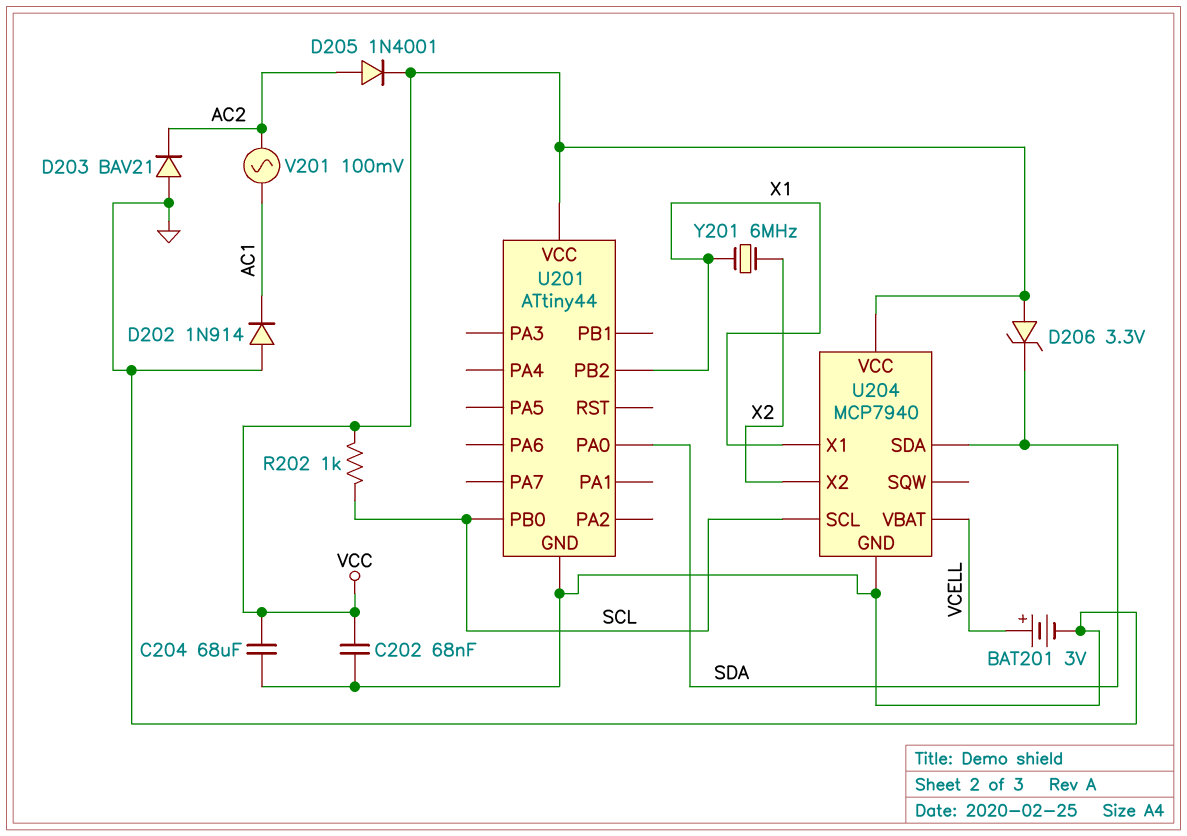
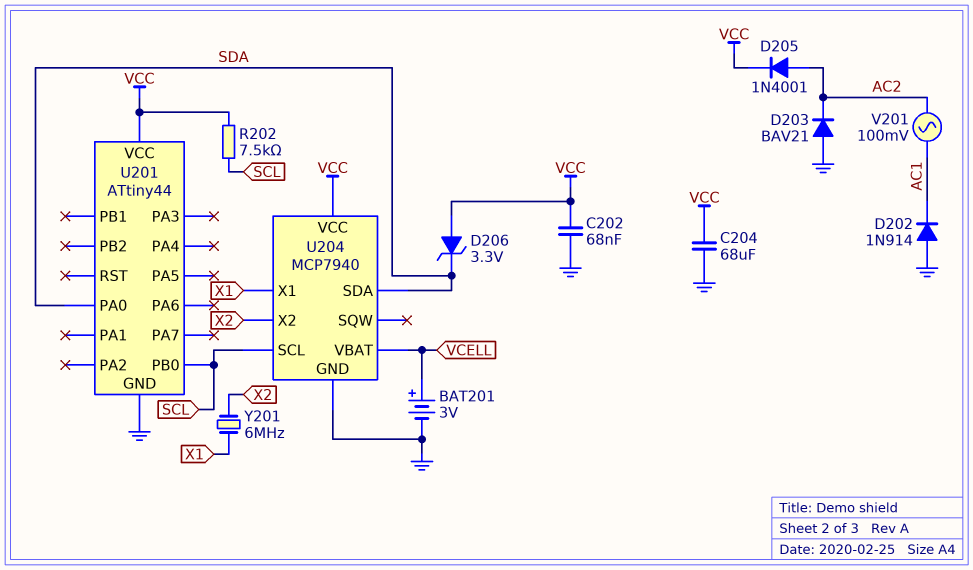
R202: 1k (SCL, VCC) -> 7.5k (SCL, VCC)
U201 pin PB2: X1 -> none

